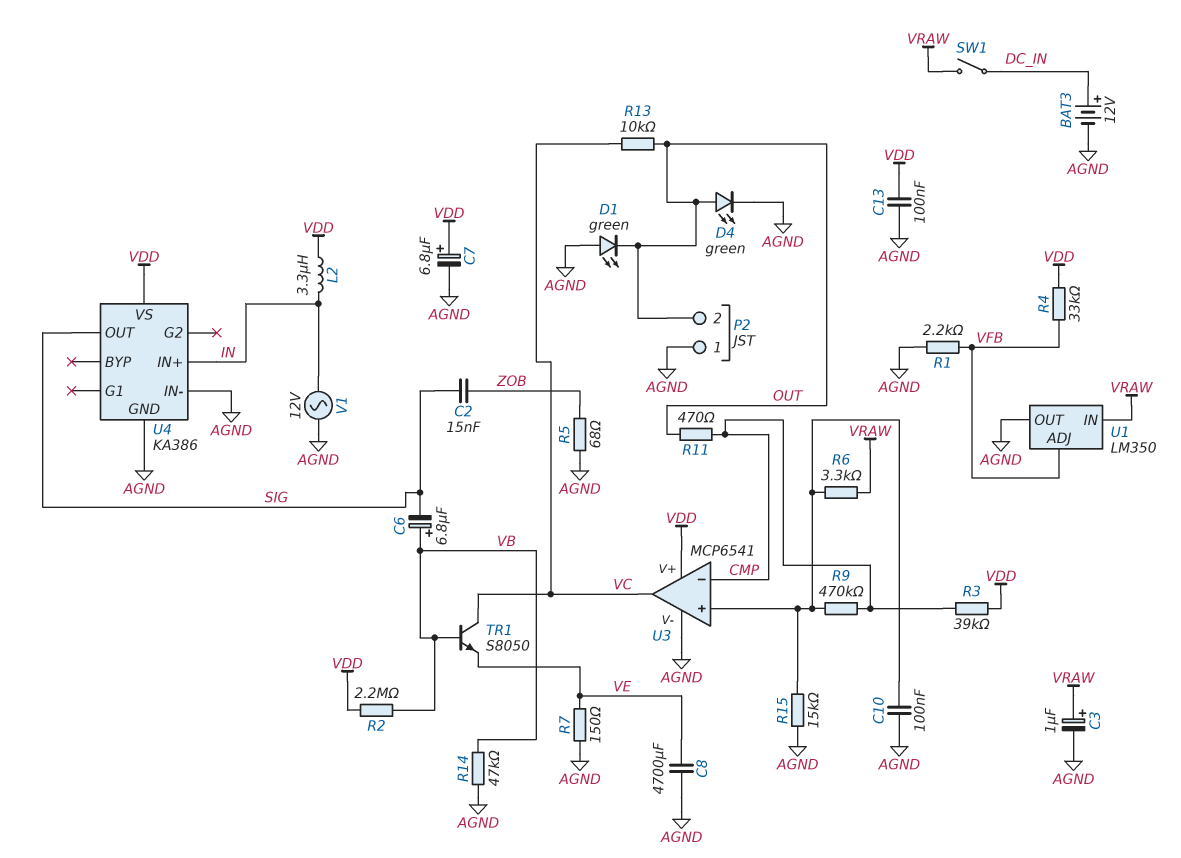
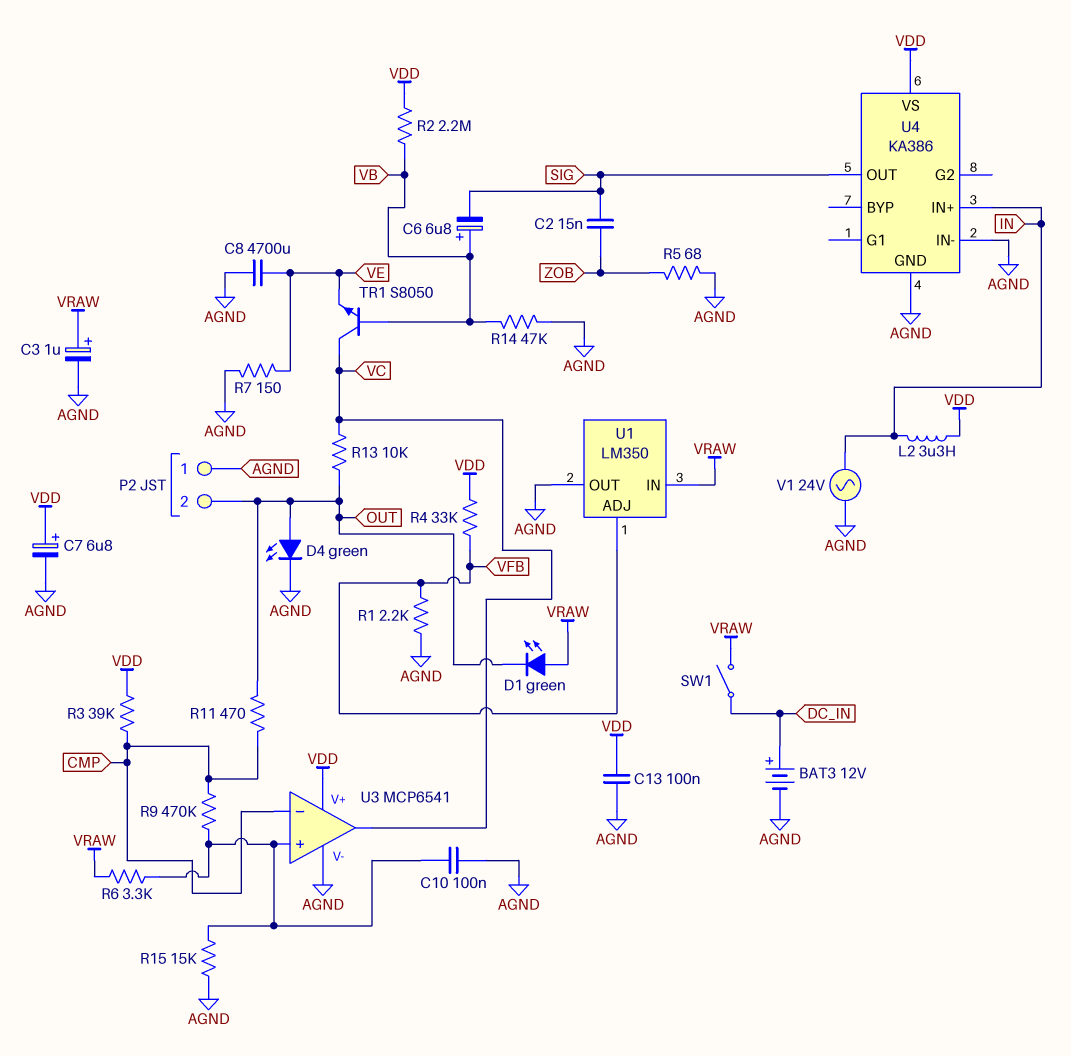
D1: LED green (A AGND, K OUT) -> LED green (A VRAW, K OUT)
V1: AC 12V (AGND, IN) -> AC 24V (AGND, IN)

